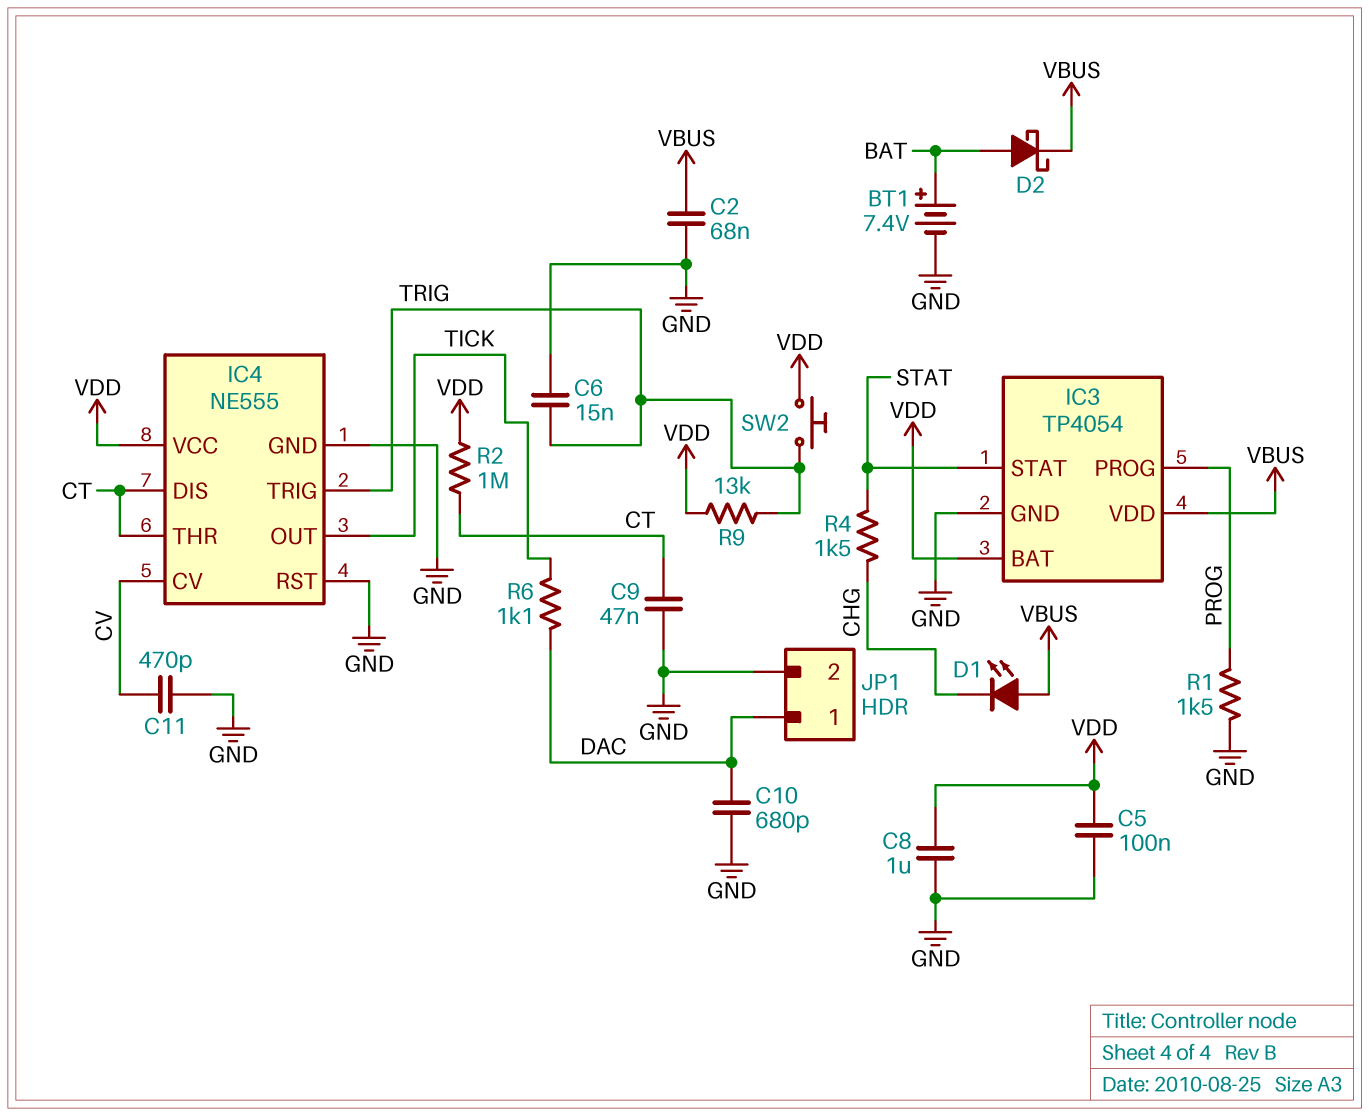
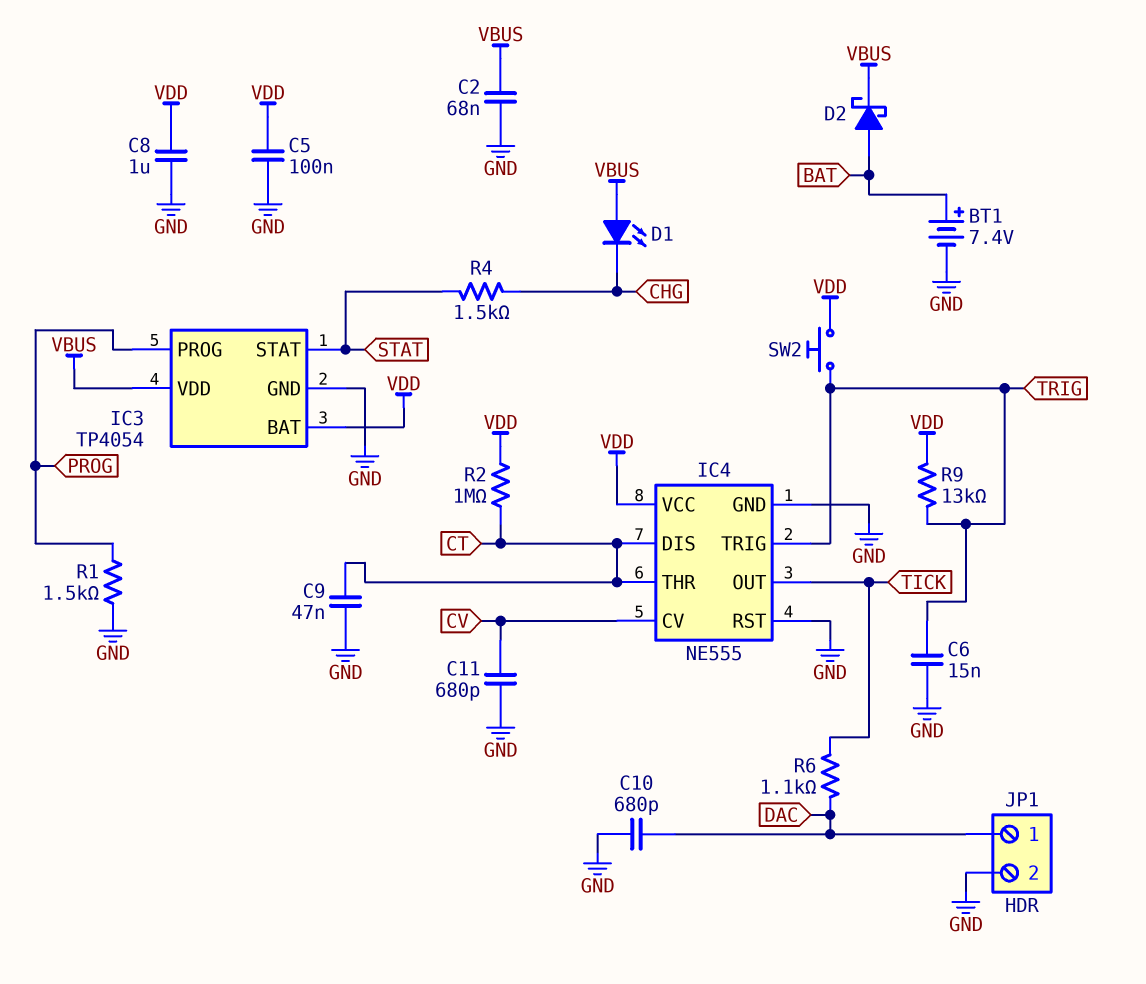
C11: 470pF (CV, GND) -> 680pF (CV, GND)

